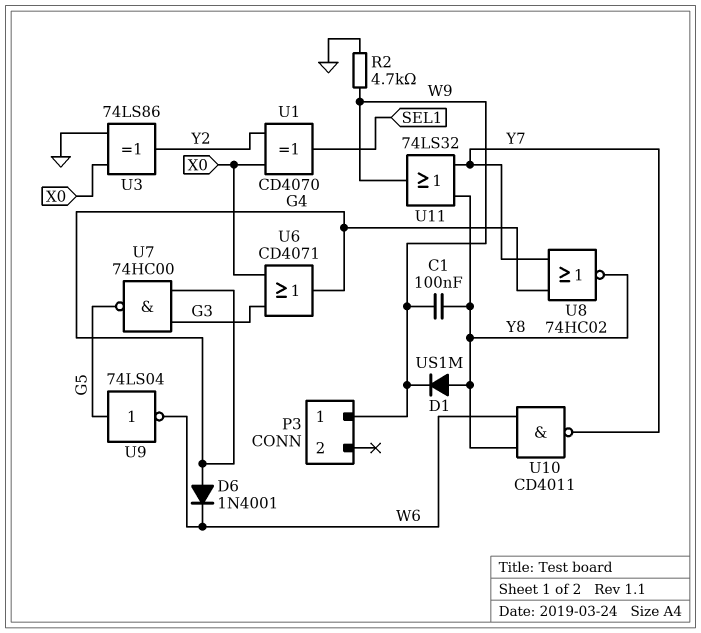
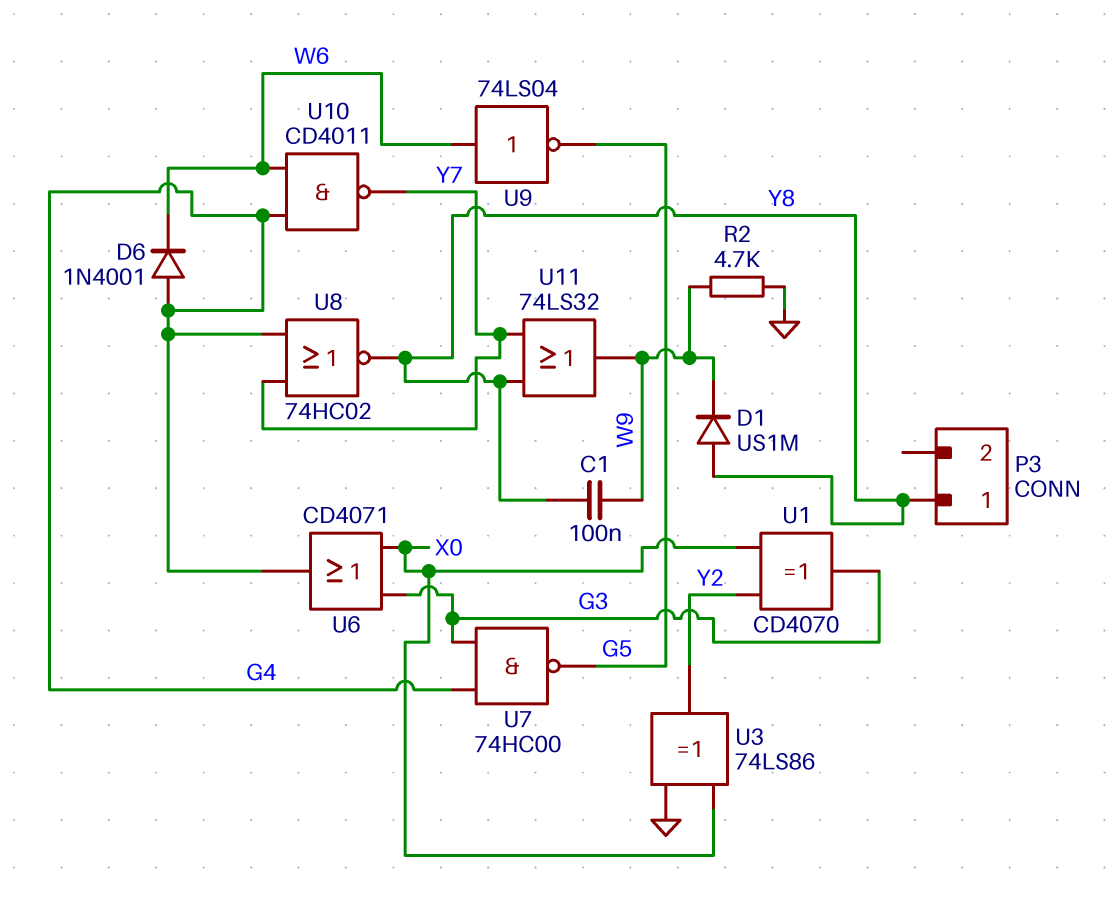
P3 pin 1: W9 -> Y8
U1: XOR CD4070 (in X0, in Y2, out SEL1) -> XOR CD4070 (in X0, in Y2, out G3)
U9: NOT 74LS04 (in G5, out W6) -> NOT 74LS04 (in W6, out G5)
U10: NAND CD4011 (in W6, in Y8, out Y7) -> NAND CD4011 (in G4, in W6, out Y7)

